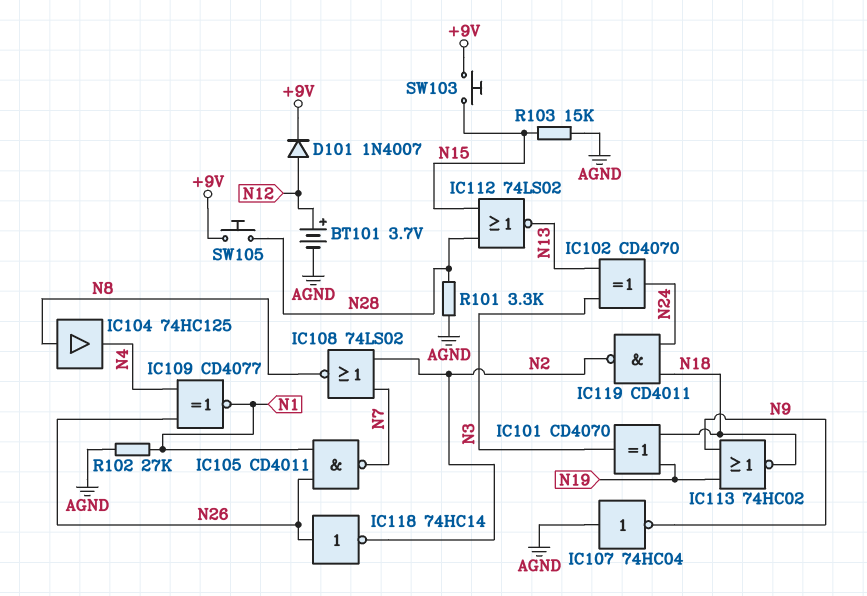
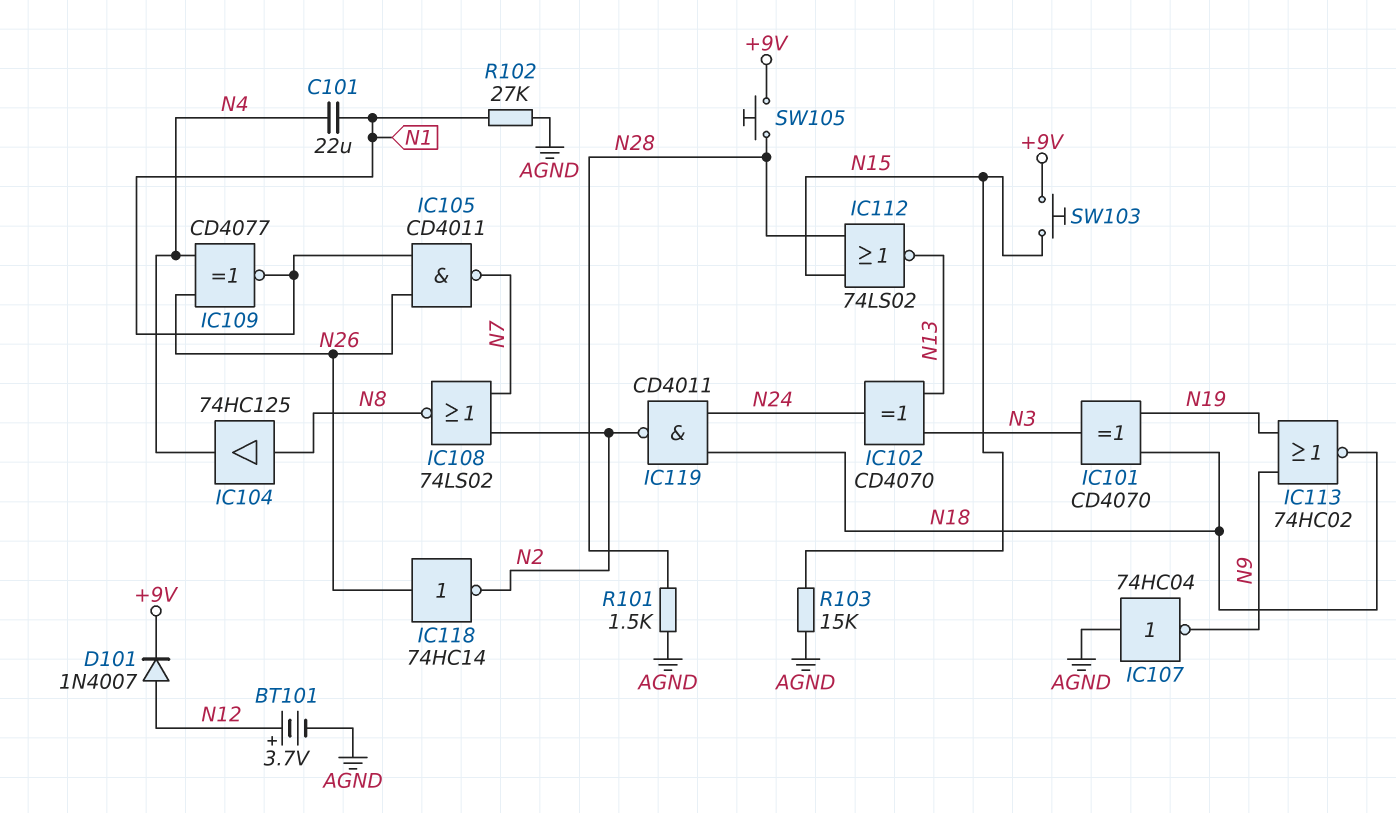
C101: none -> 22uF (N1, N4)
R101: 3.3k (AGND, N28) -> 1.5k (AGND, N28)

